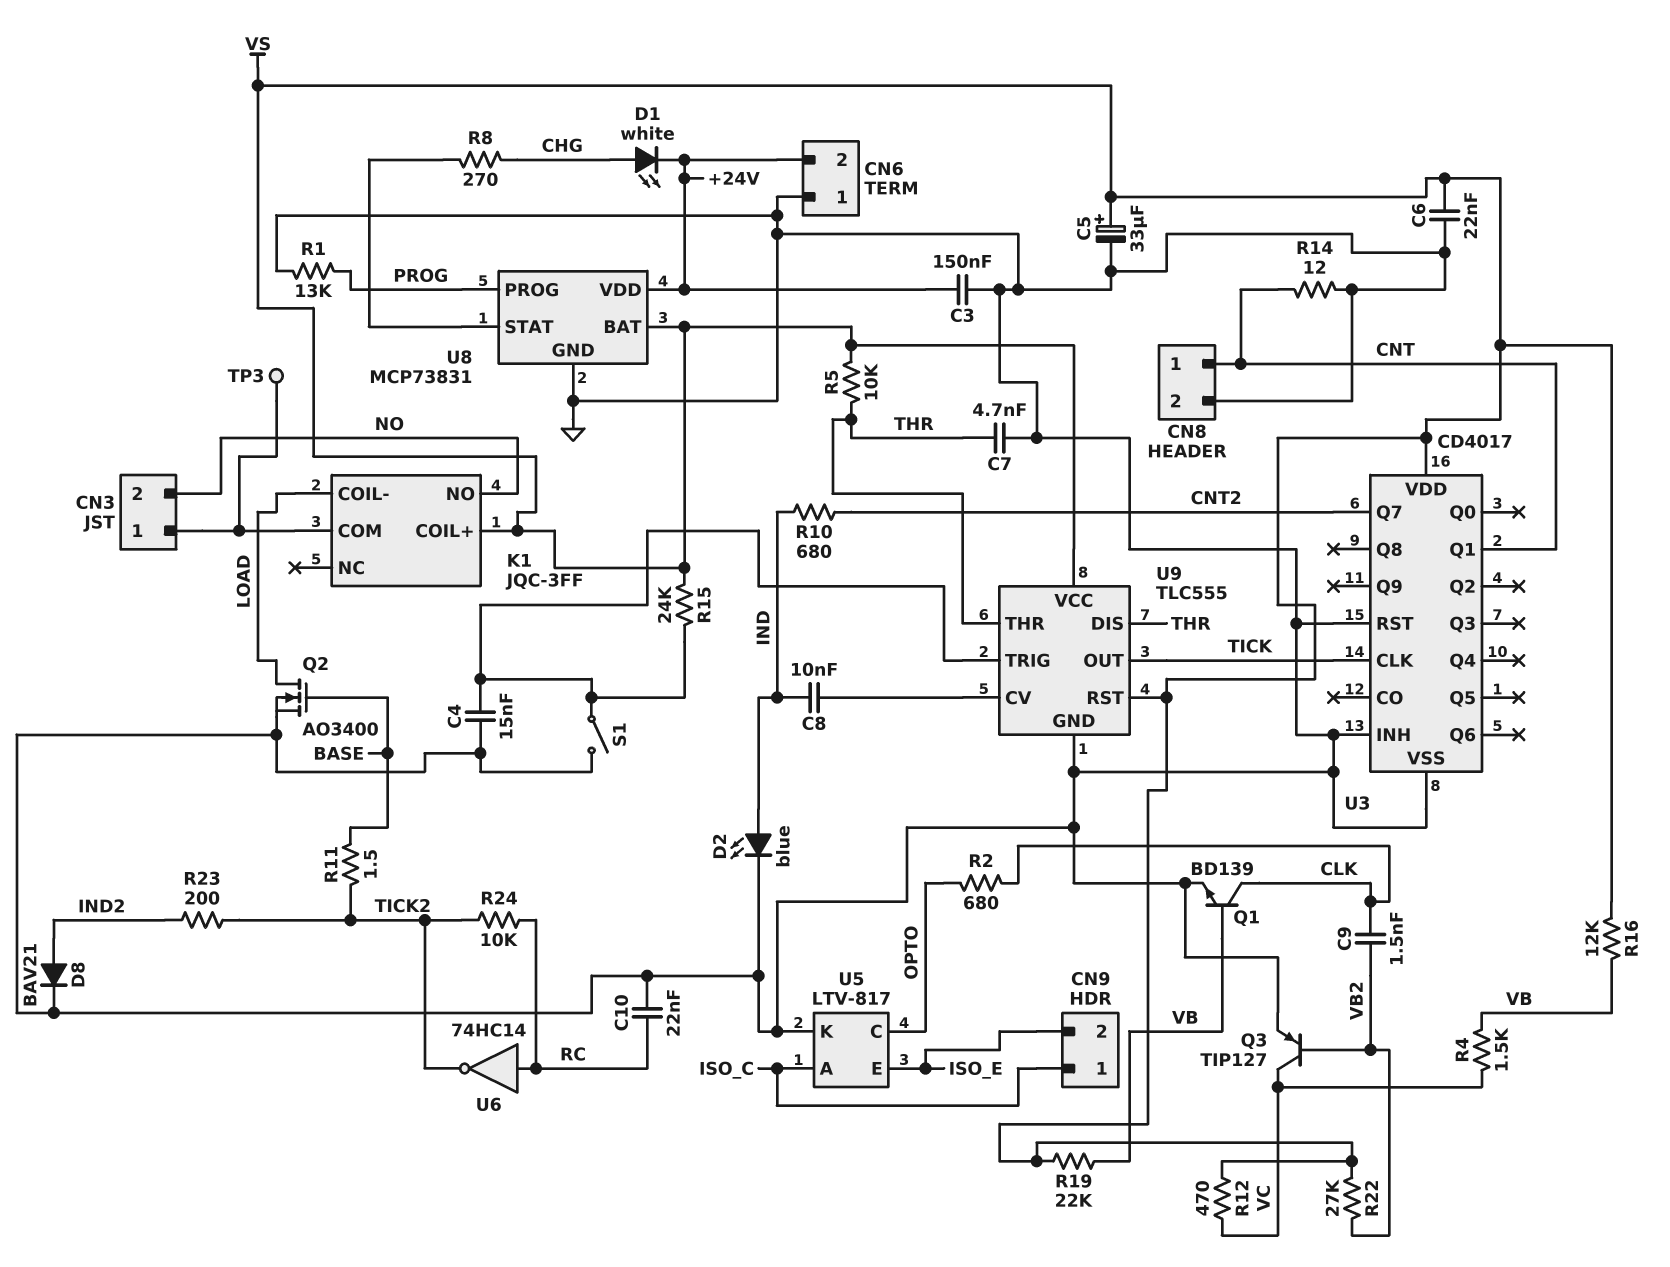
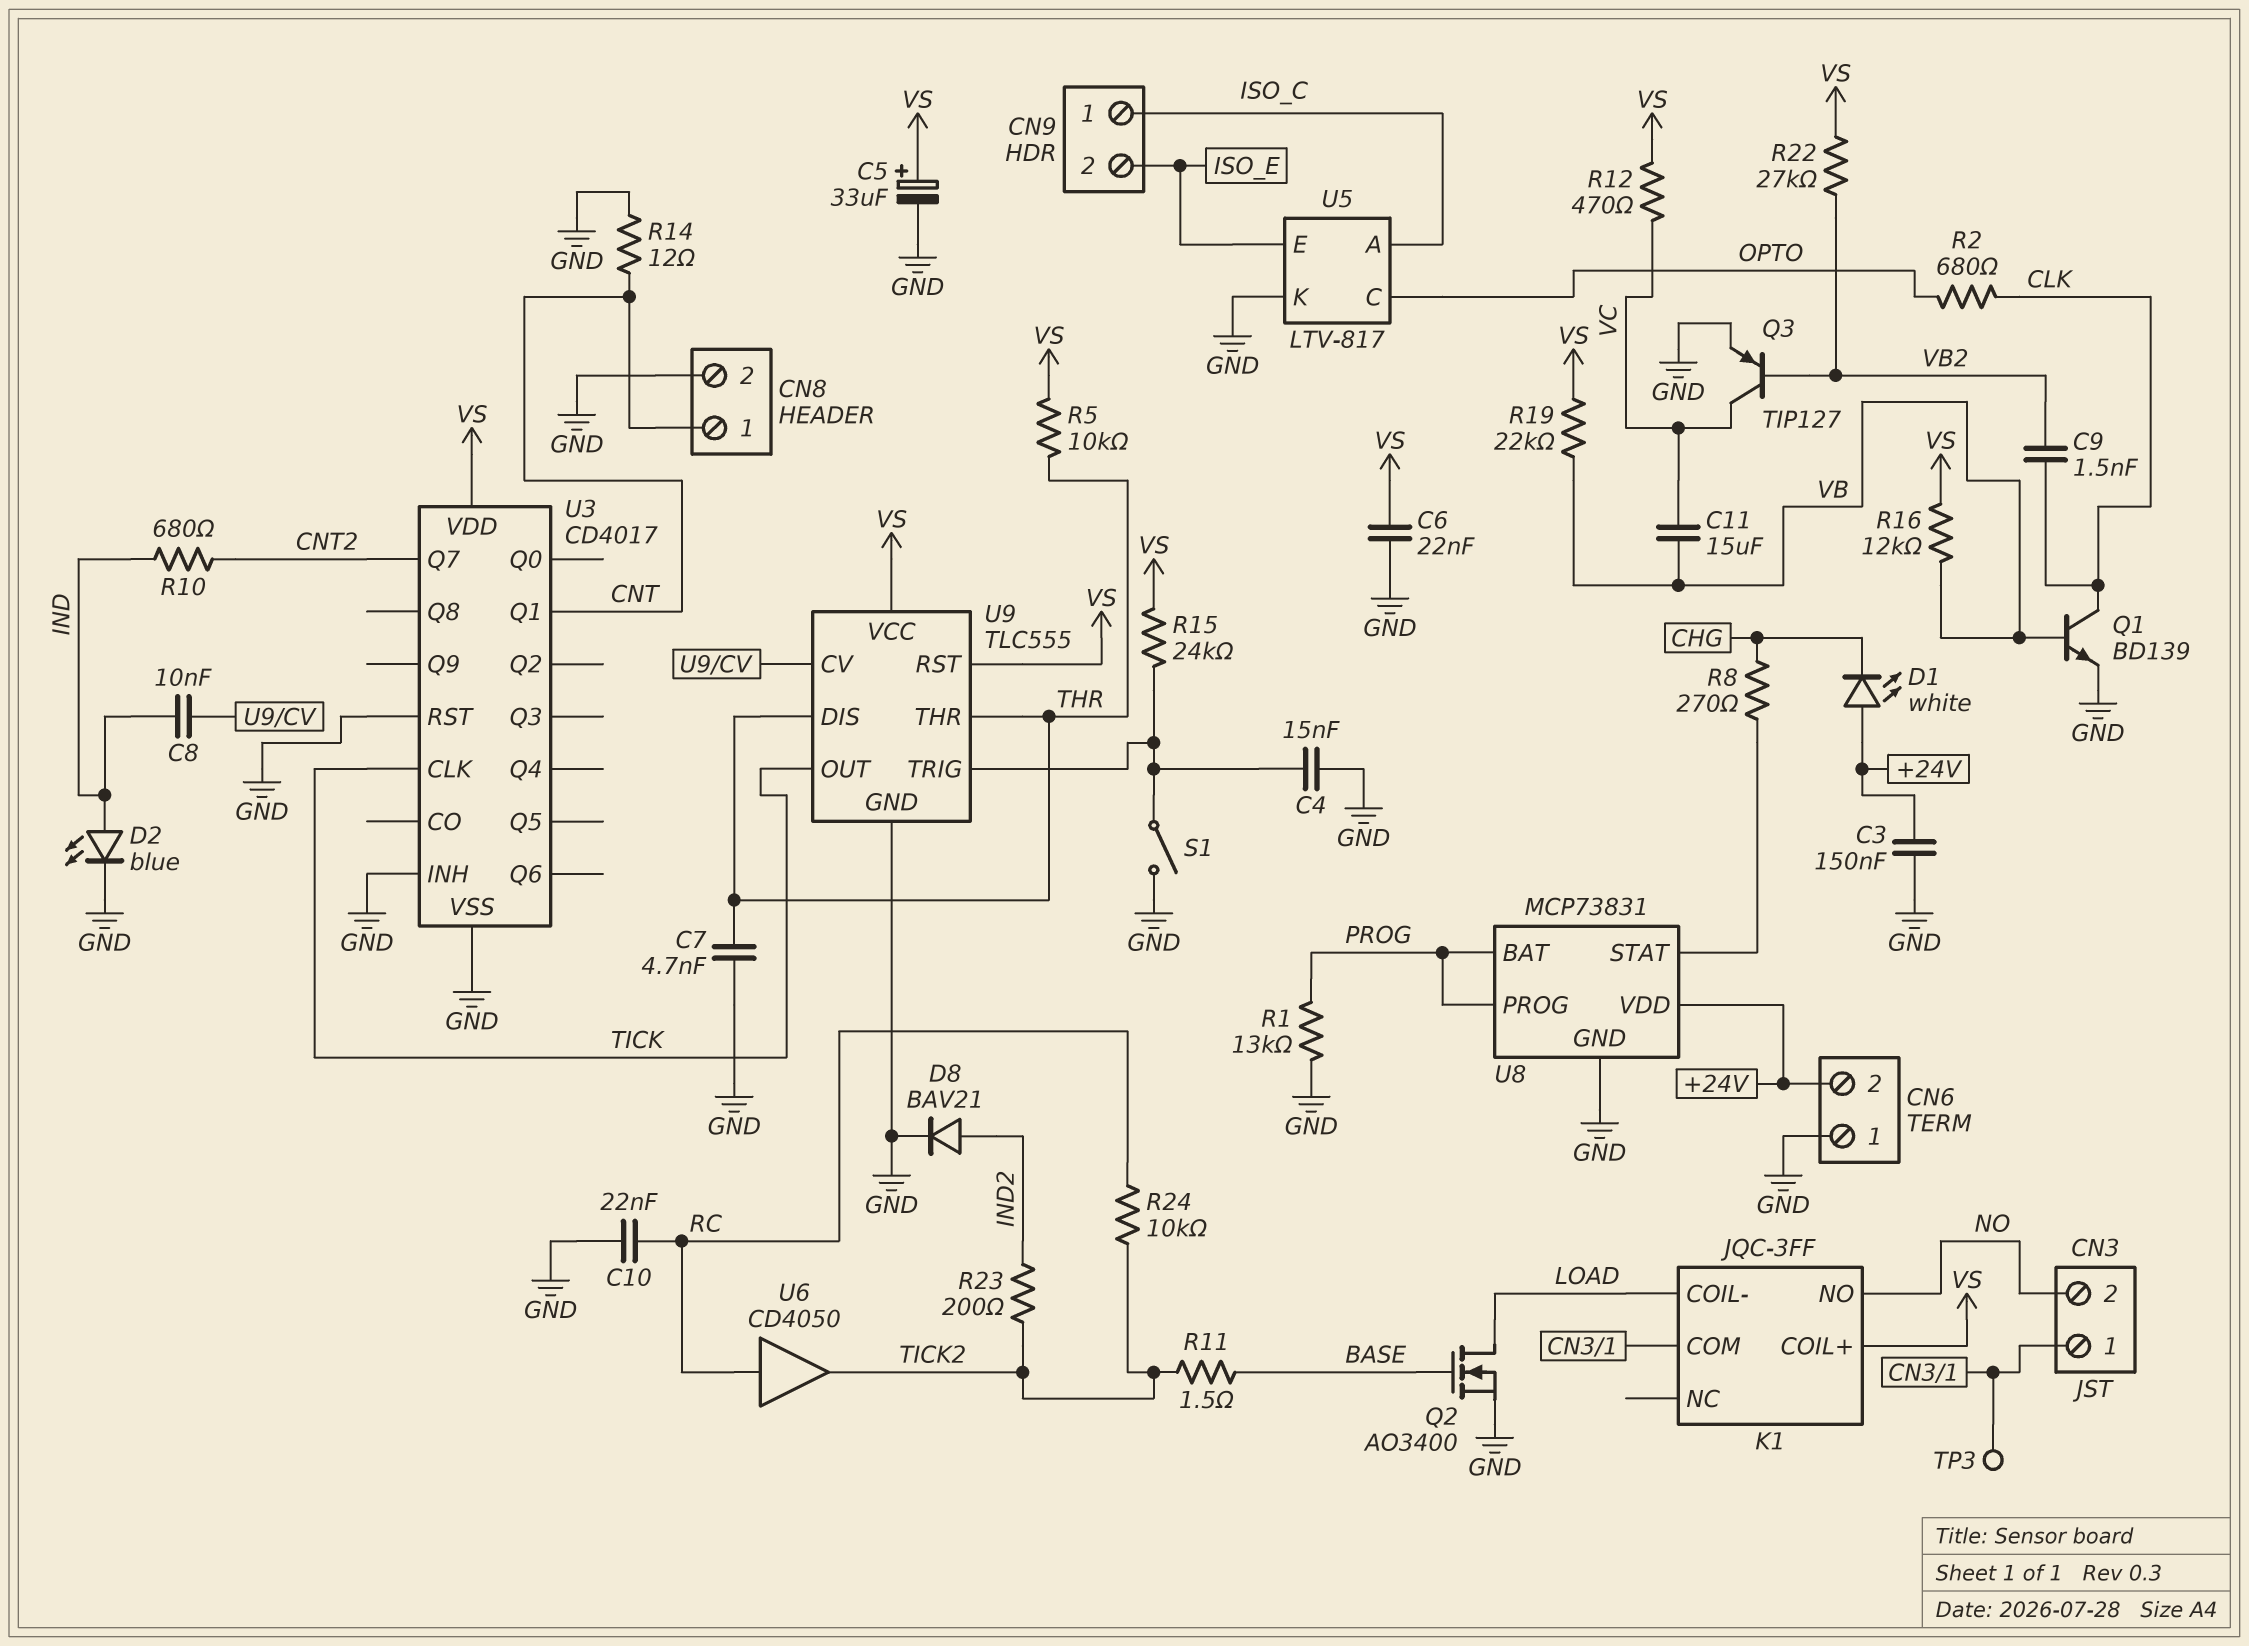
C11: none -> 15uF (VB, VC)
D1: LED white (A CHG, K +24V) -> LED white (A +24V, K CHG)
R4: 1.5k (VB, VC) -> none
U6: NOT 74HC14 (in RC, out TICK2) -> buffer CD4050 (in RC, out TICK2)
U8 pin BAT: VS -> PROG

